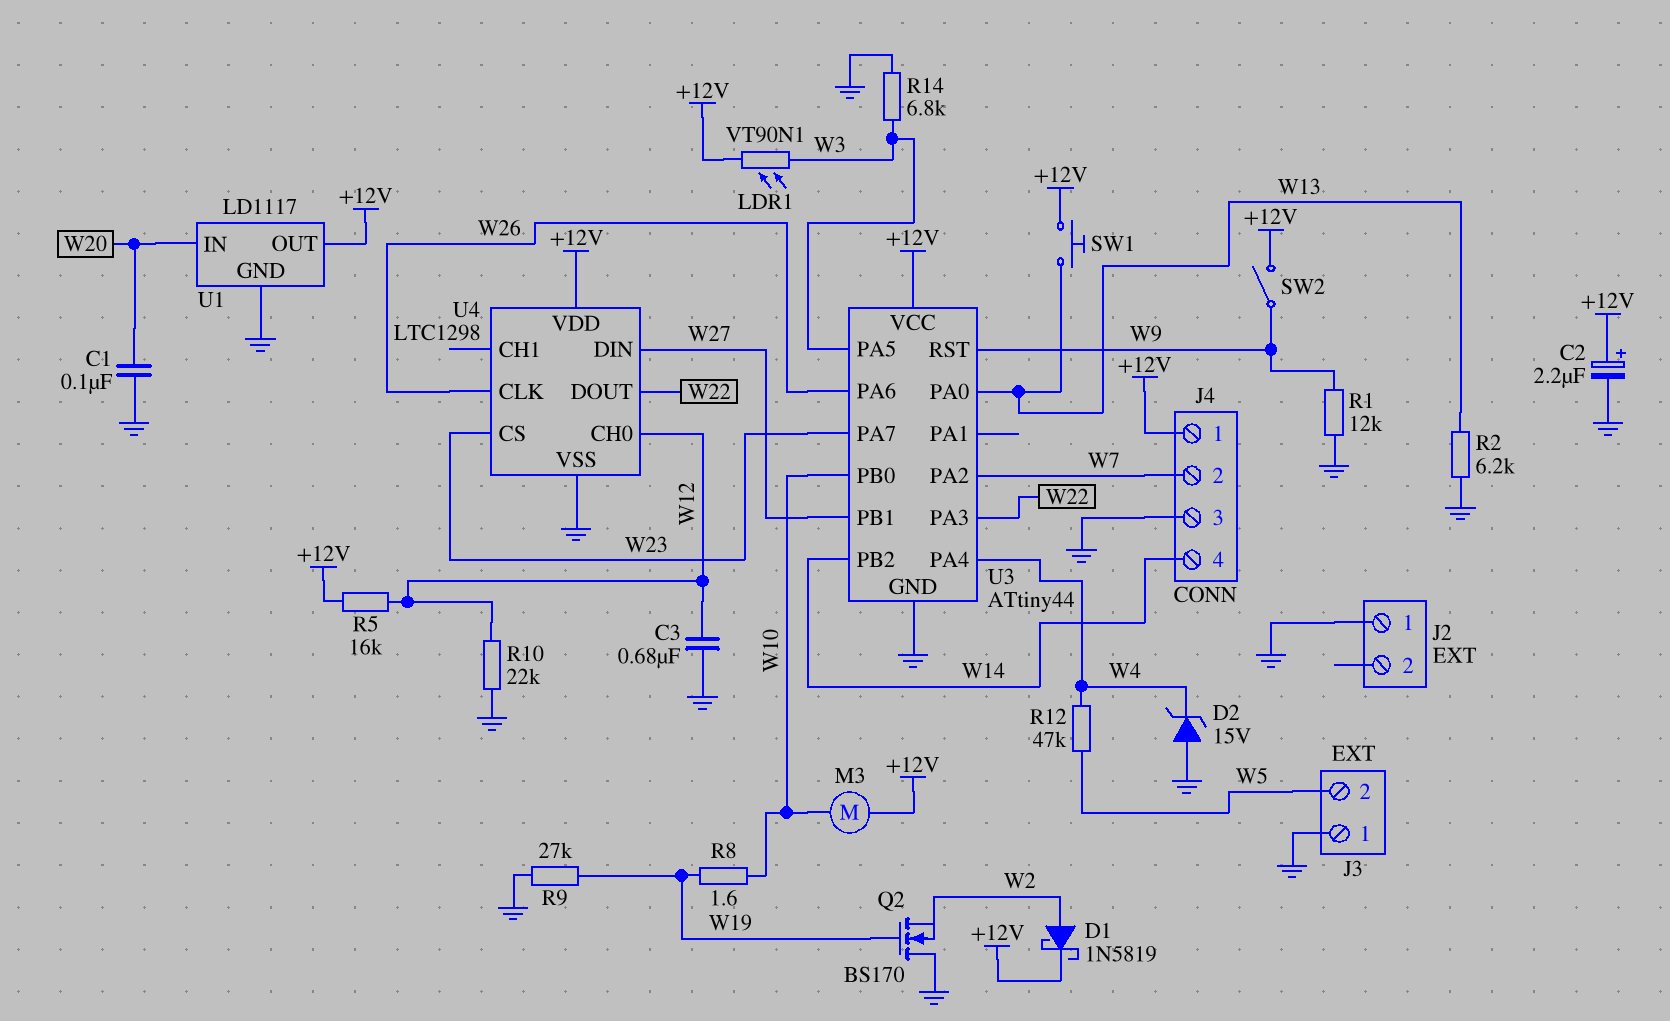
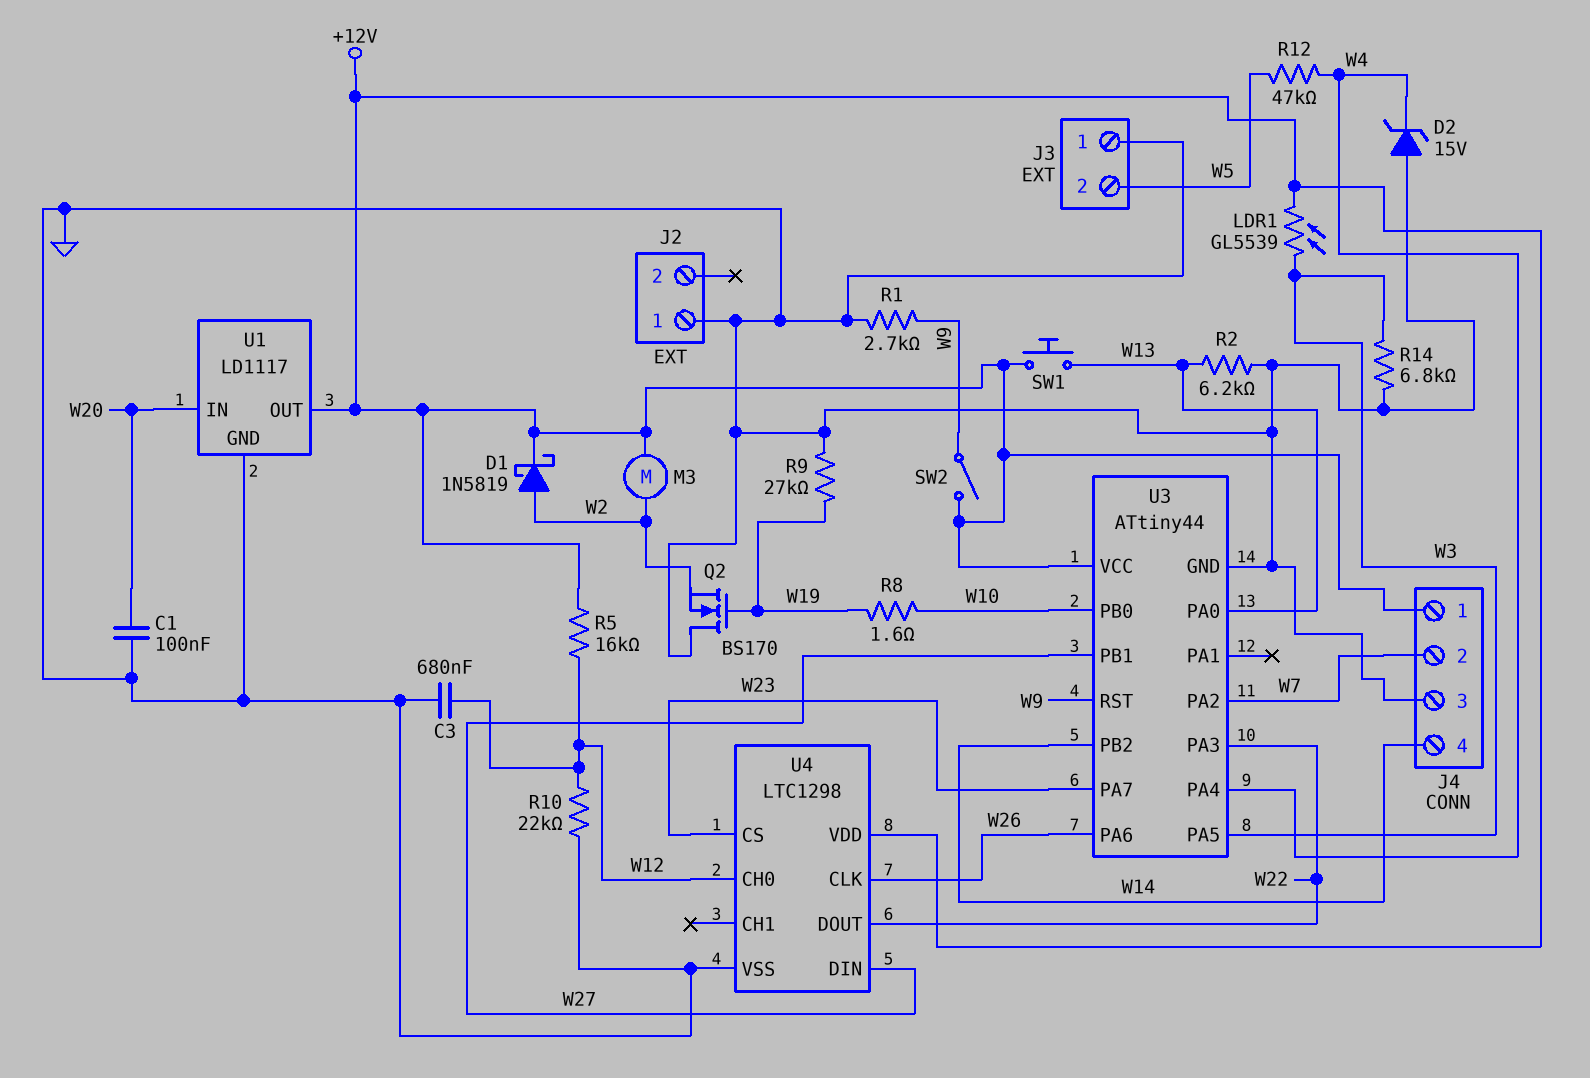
C2: 2.2uF (plus +12V, minus GND) -> none
LDR1: VT90N1 (+12V, W3) -> GL5539 (+12V, W3)
M3: motor (+12V, W10) -> motor (+12V, W2)
R1: 12k (GND, W9) -> 2.7k (GND, W9)

